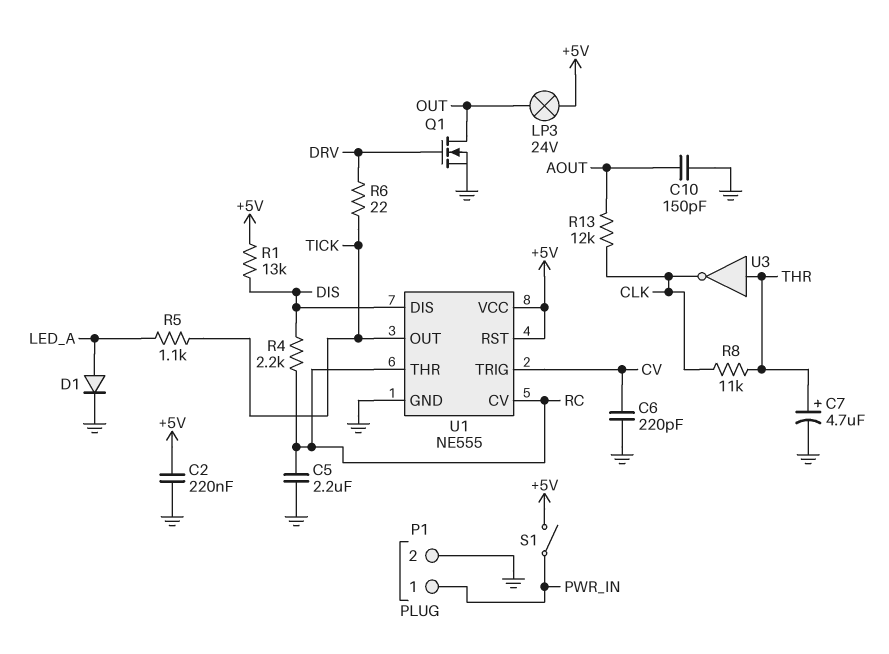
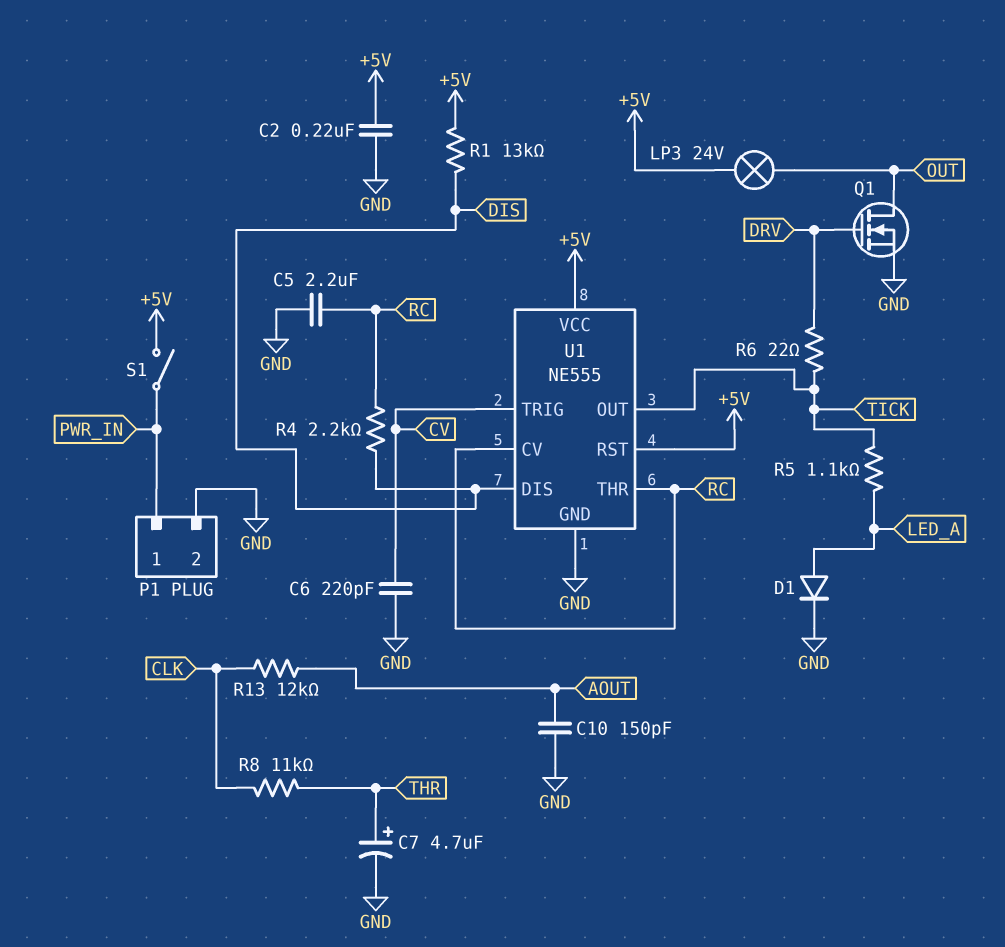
U3: NOT (in THR, out CLK) -> none

